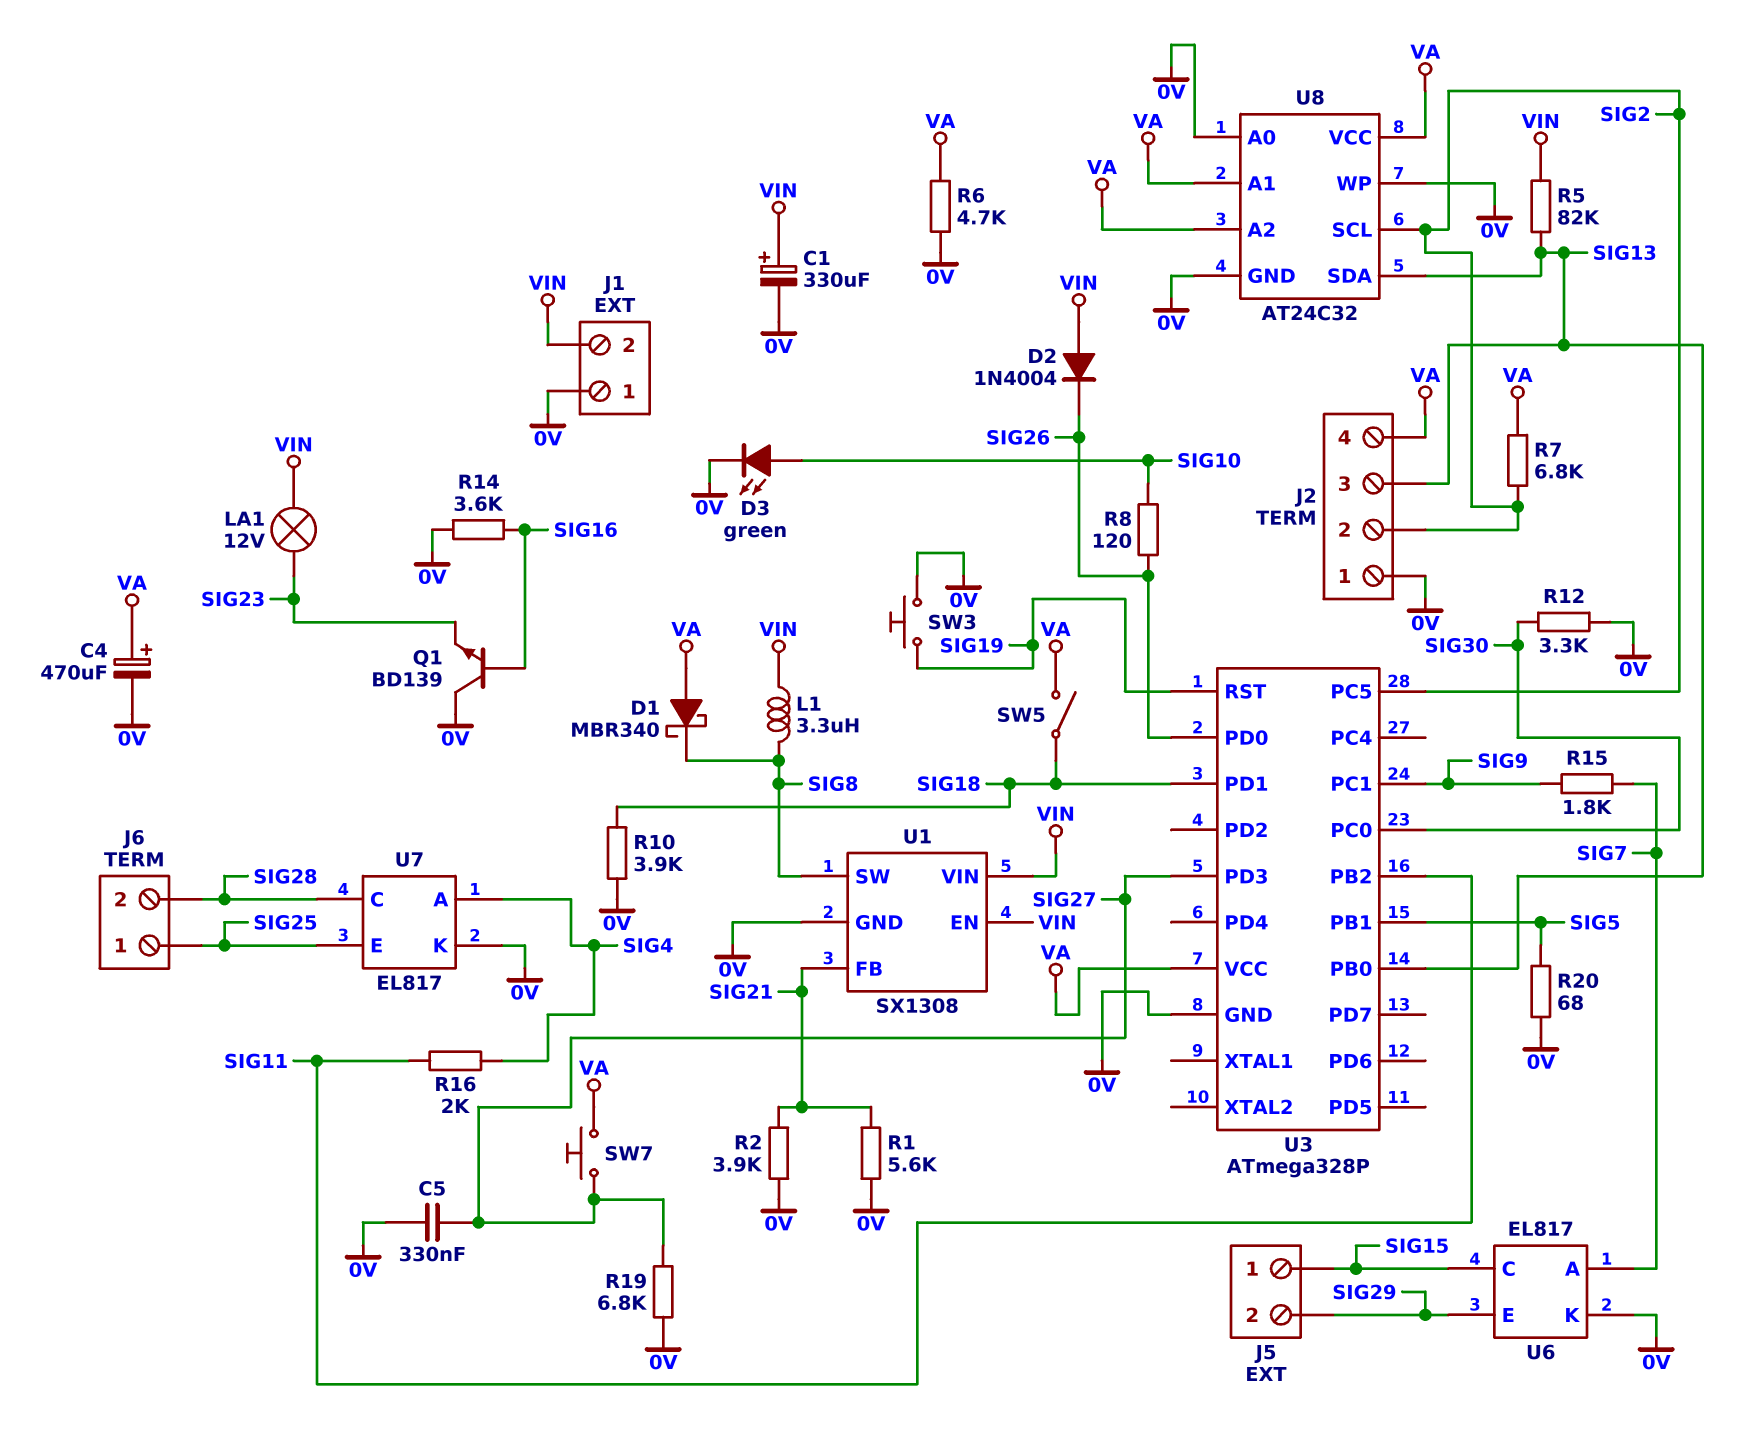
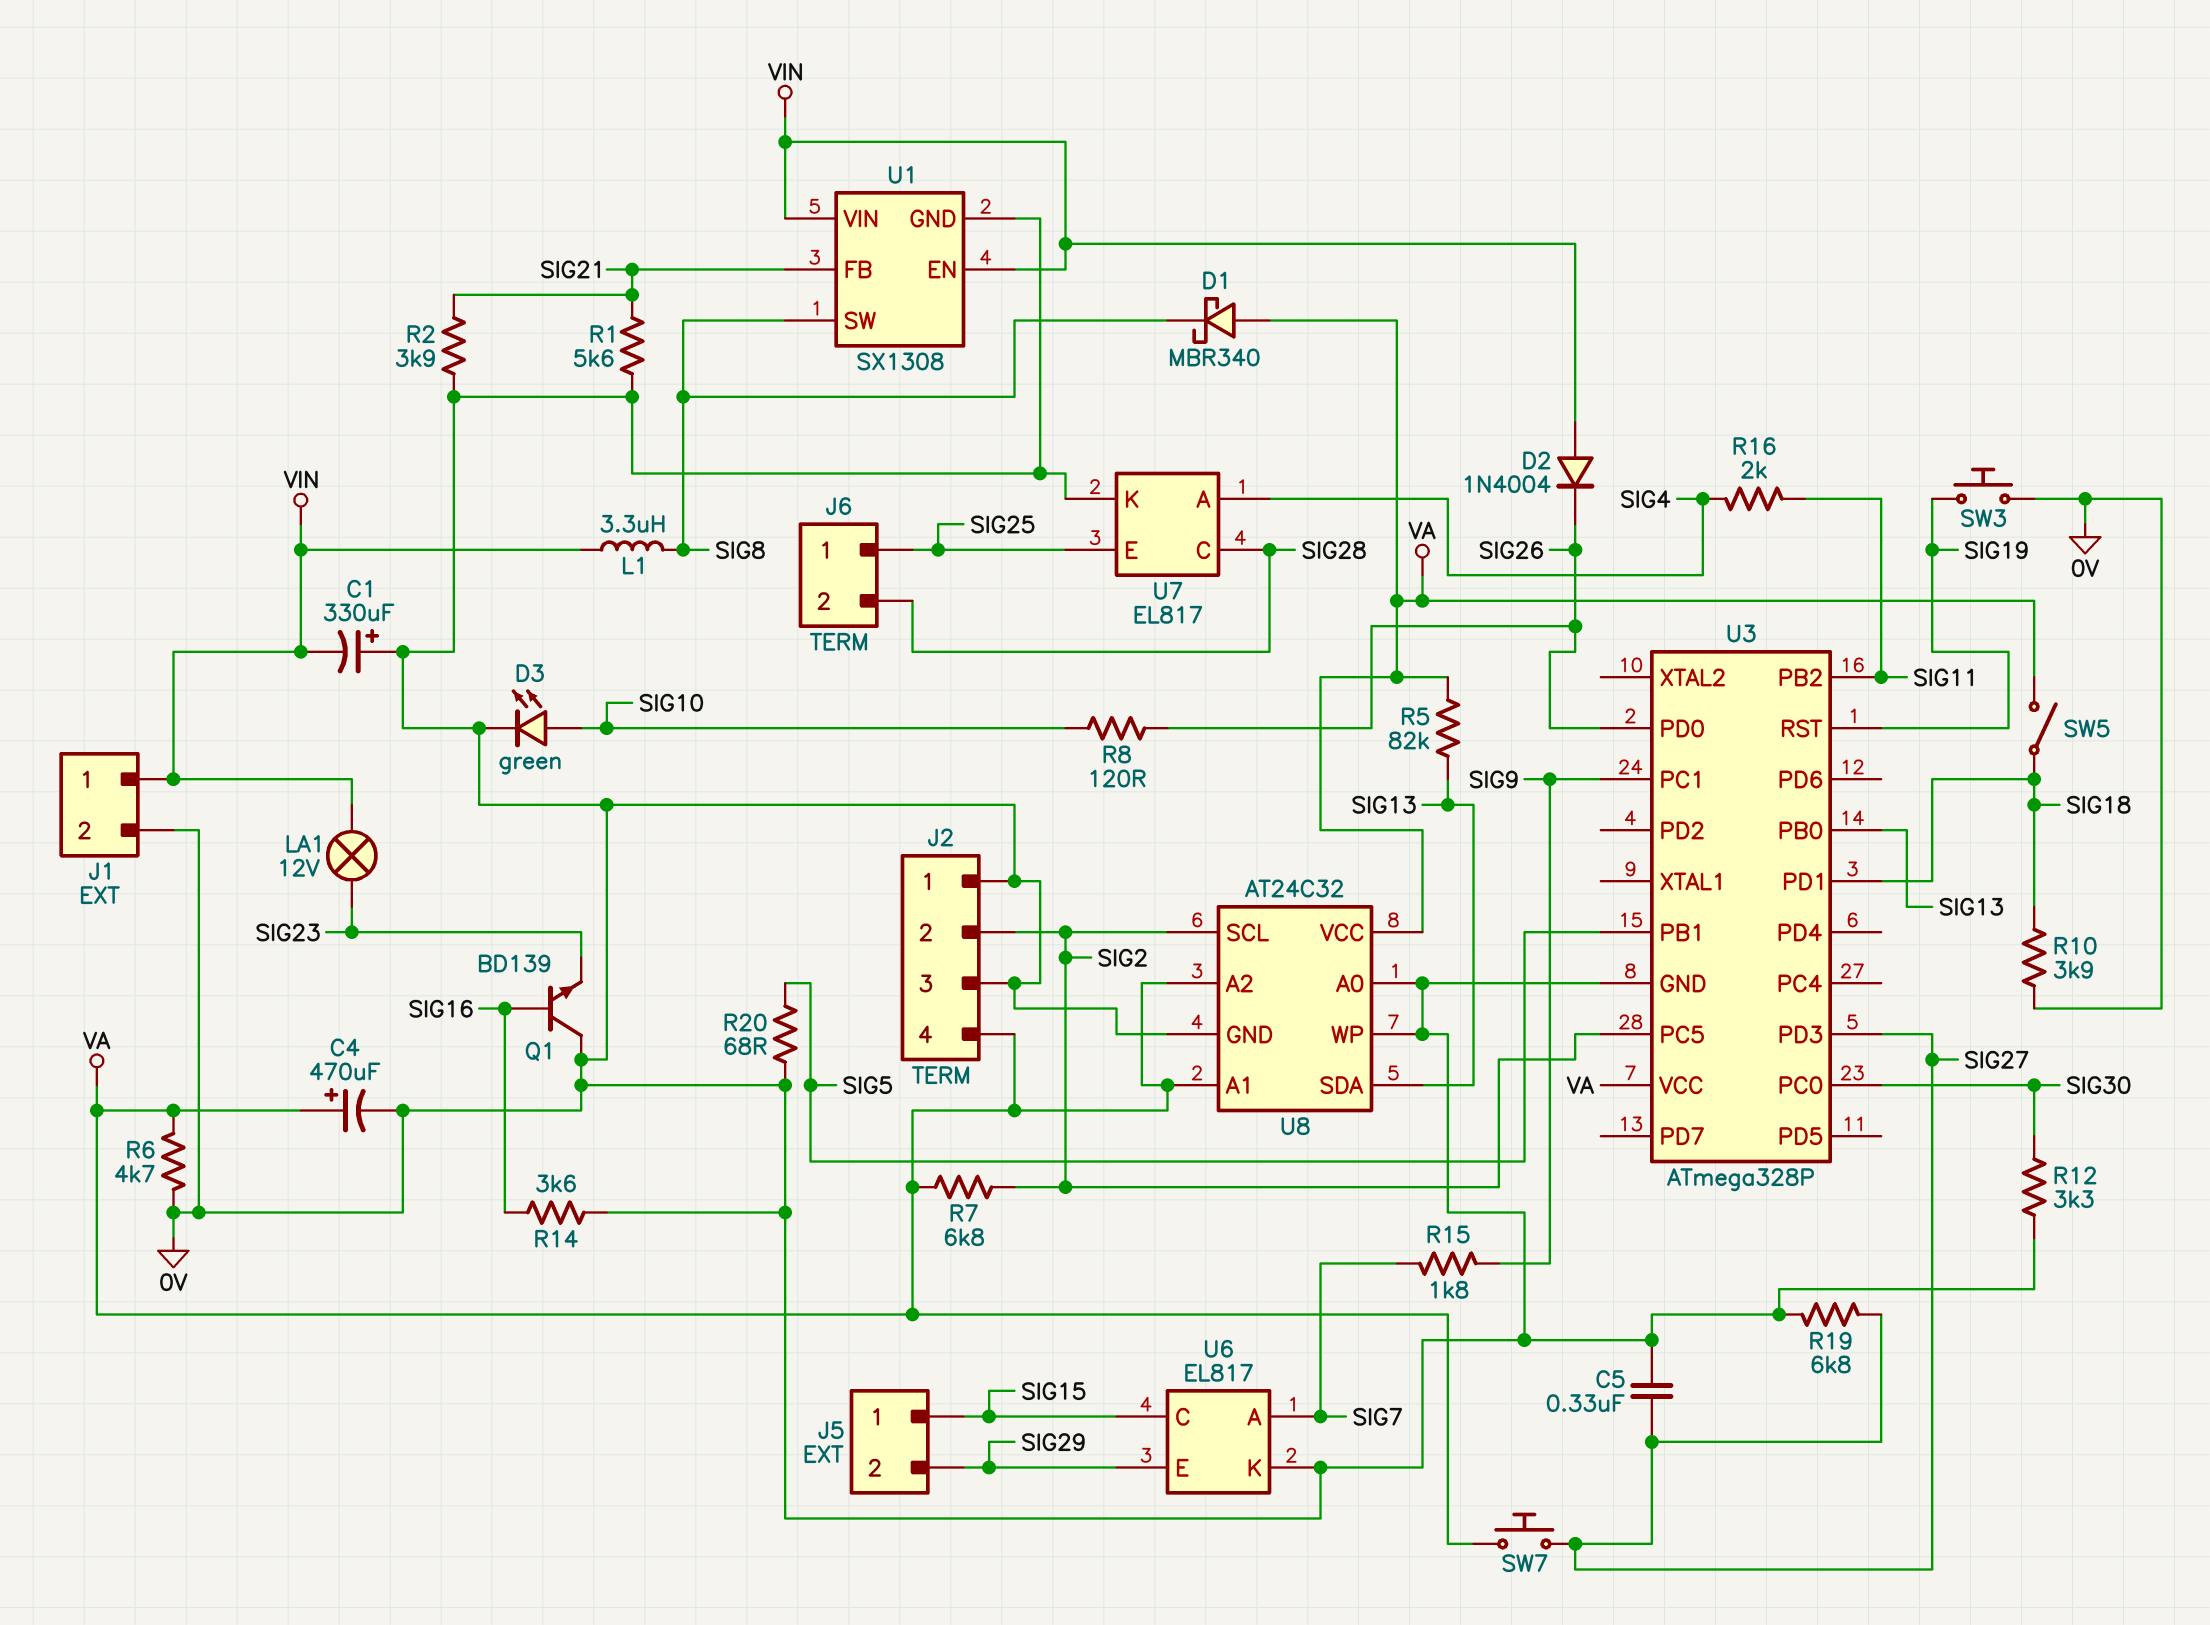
C1: 330uF (plus VIN, minus 0V) -> 330uF (plus 0V, minus VIN)
J1 pin 1: 0V -> VIN
J1 pin 2: VIN -> 0V
J2 pin 3: SIG13 -> 0V
R5: 82k (SIG13, VIN) -> 82k (SIG13, VA)

